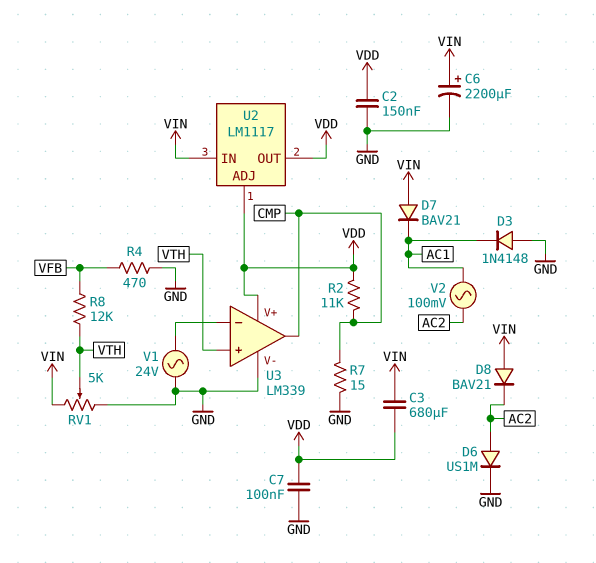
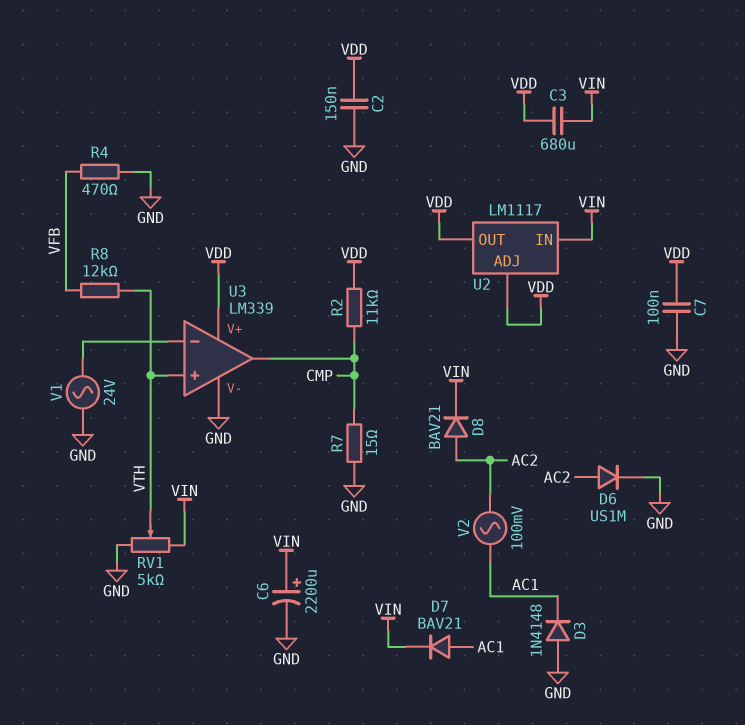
D7: diode BAV21 (A VIN, K AC1) -> diode BAV21 (A AC1, K VIN)
D8: diode BAV21 (A VIN, K AC2) -> diode BAV21 (A AC2, K VIN)

